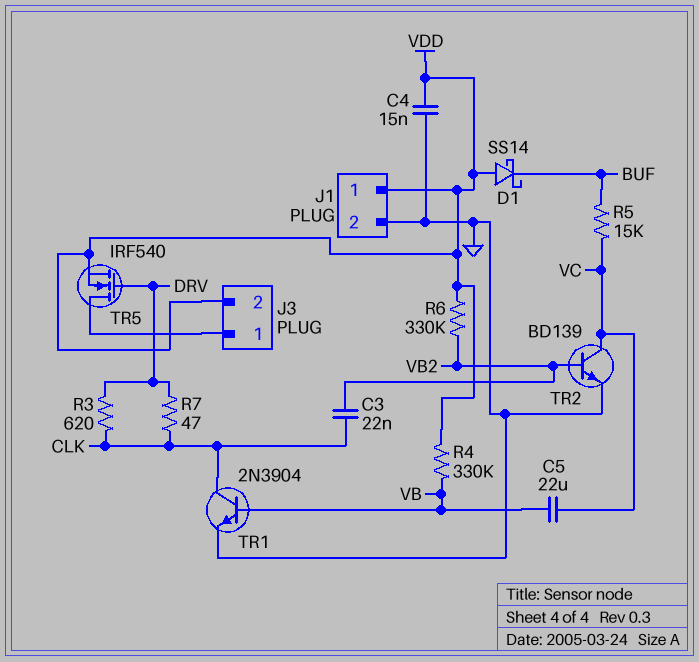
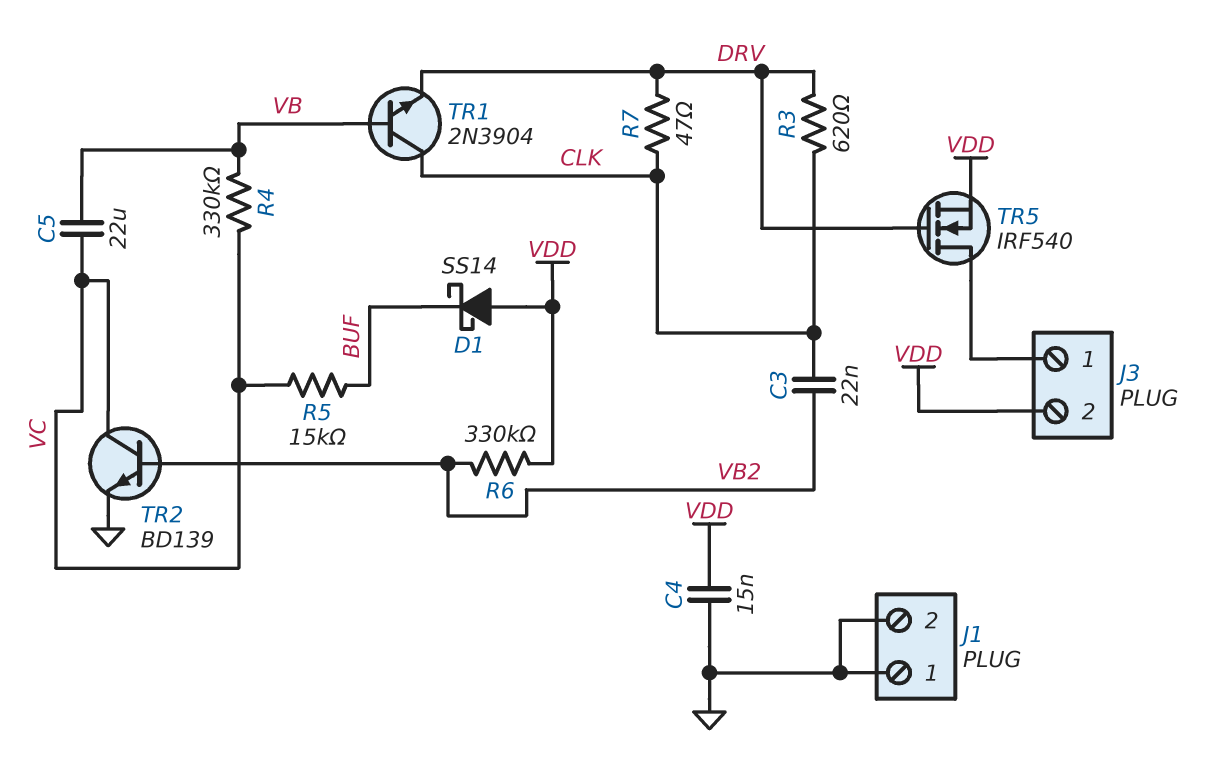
J1 pin 1: VDD -> GND
R4: 330k (VB, VDD) -> 330k (VB, VC)
TR1: NPN 2N3904 (B VB, C CLK, E GND) -> NPN 2N3904 (B VB, C CLK, E DRV)

